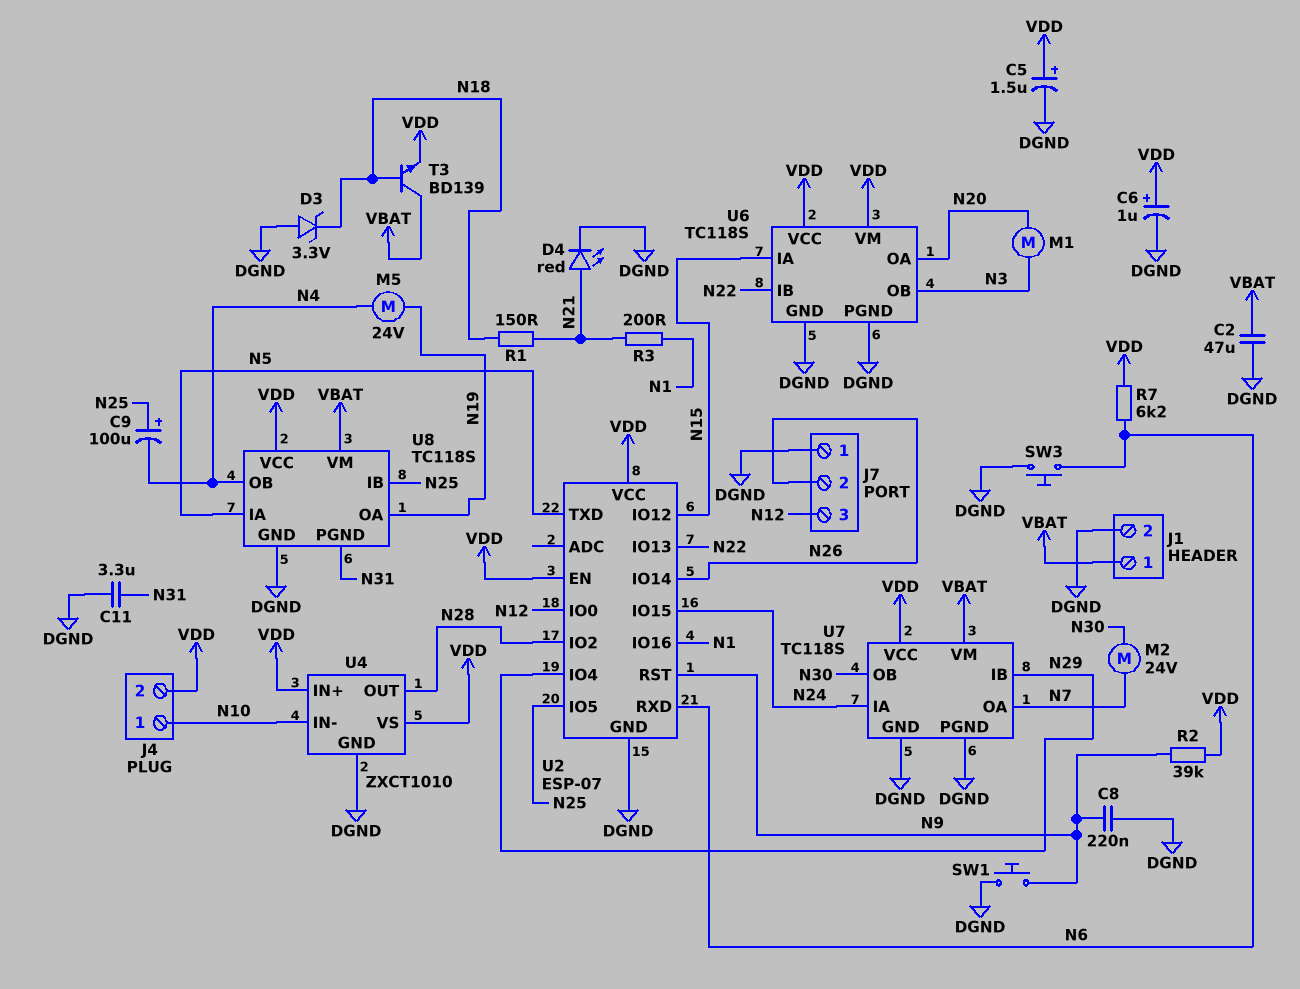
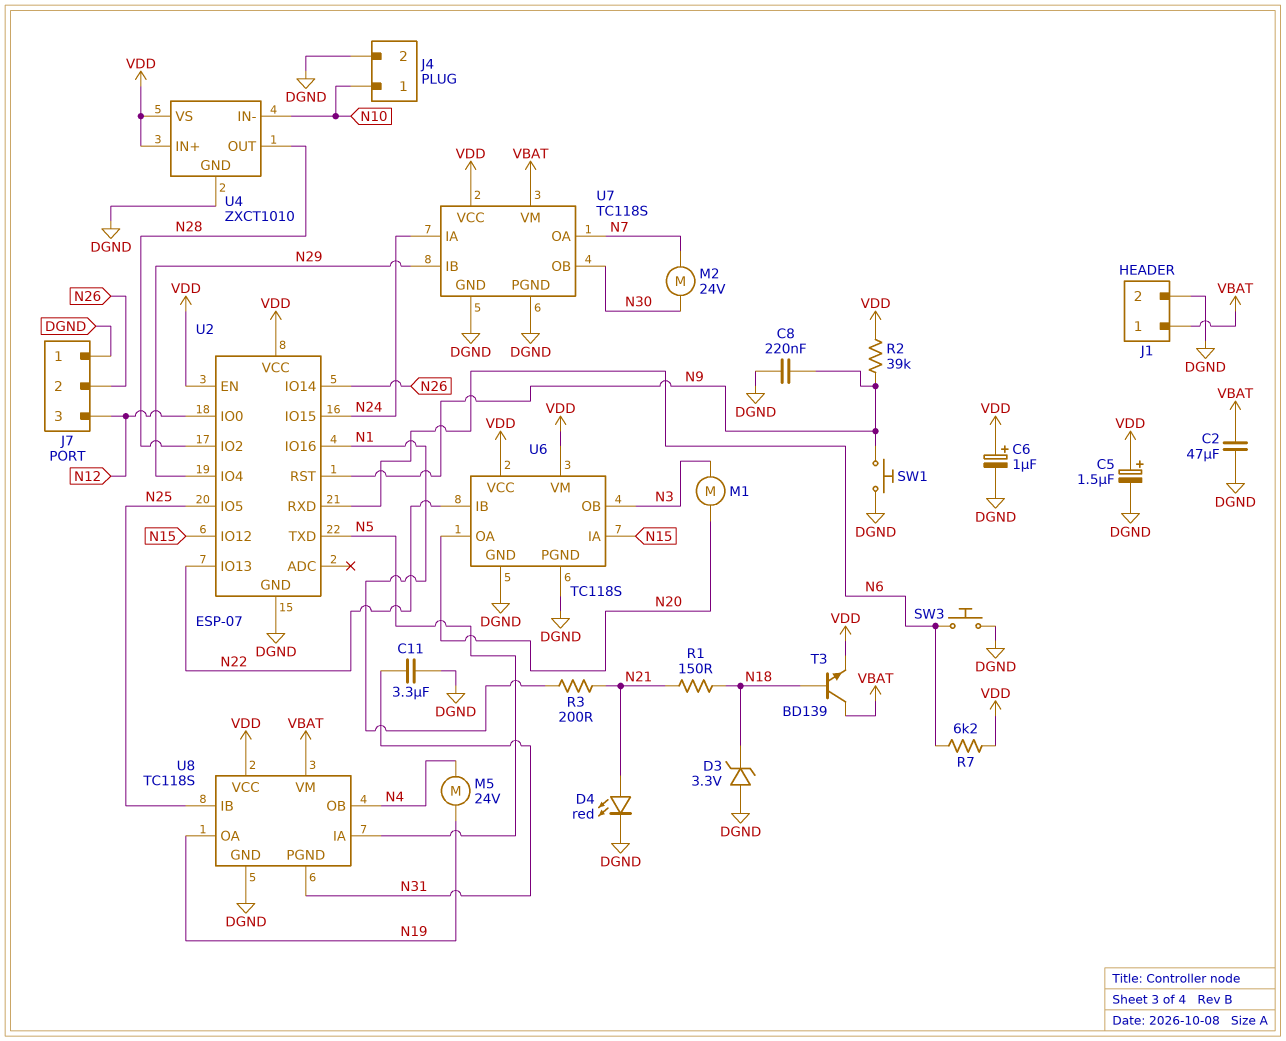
C9: 100uF (plus N25, minus N4) -> none
J4 pin 2: VDD -> DGND

